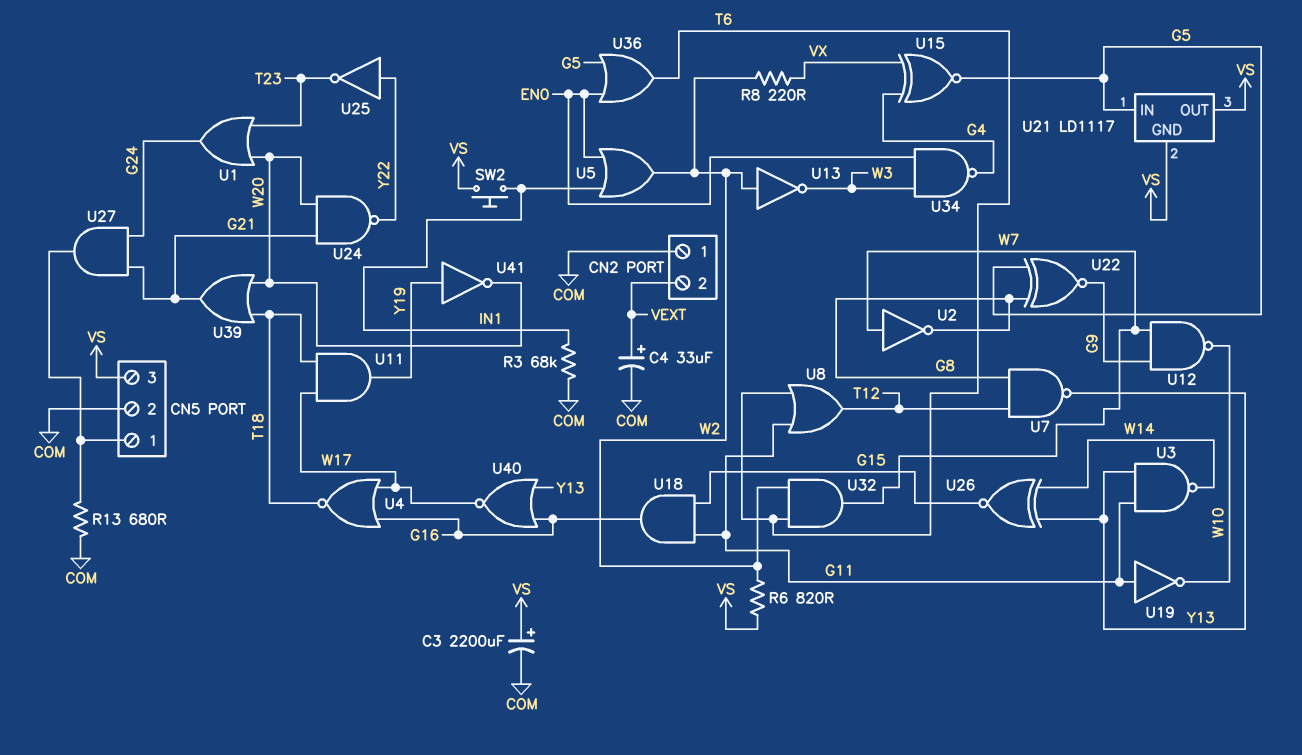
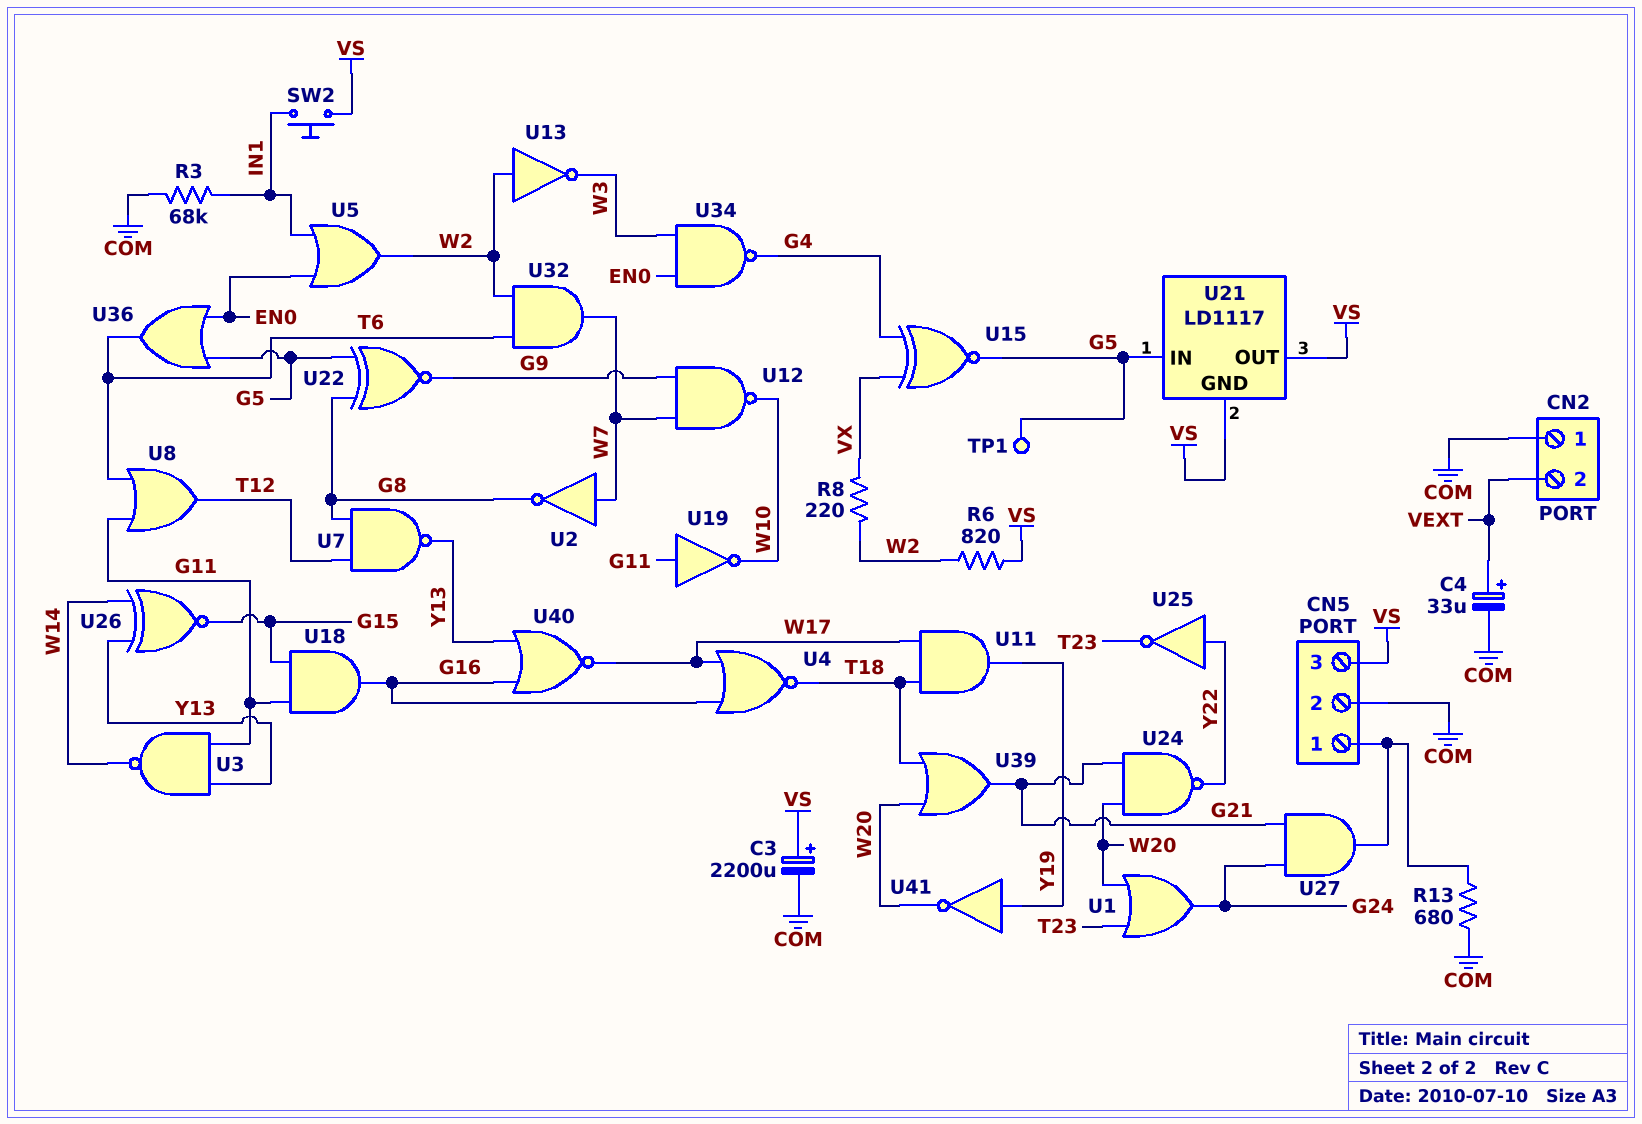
TP1: none -> test point (G5)

